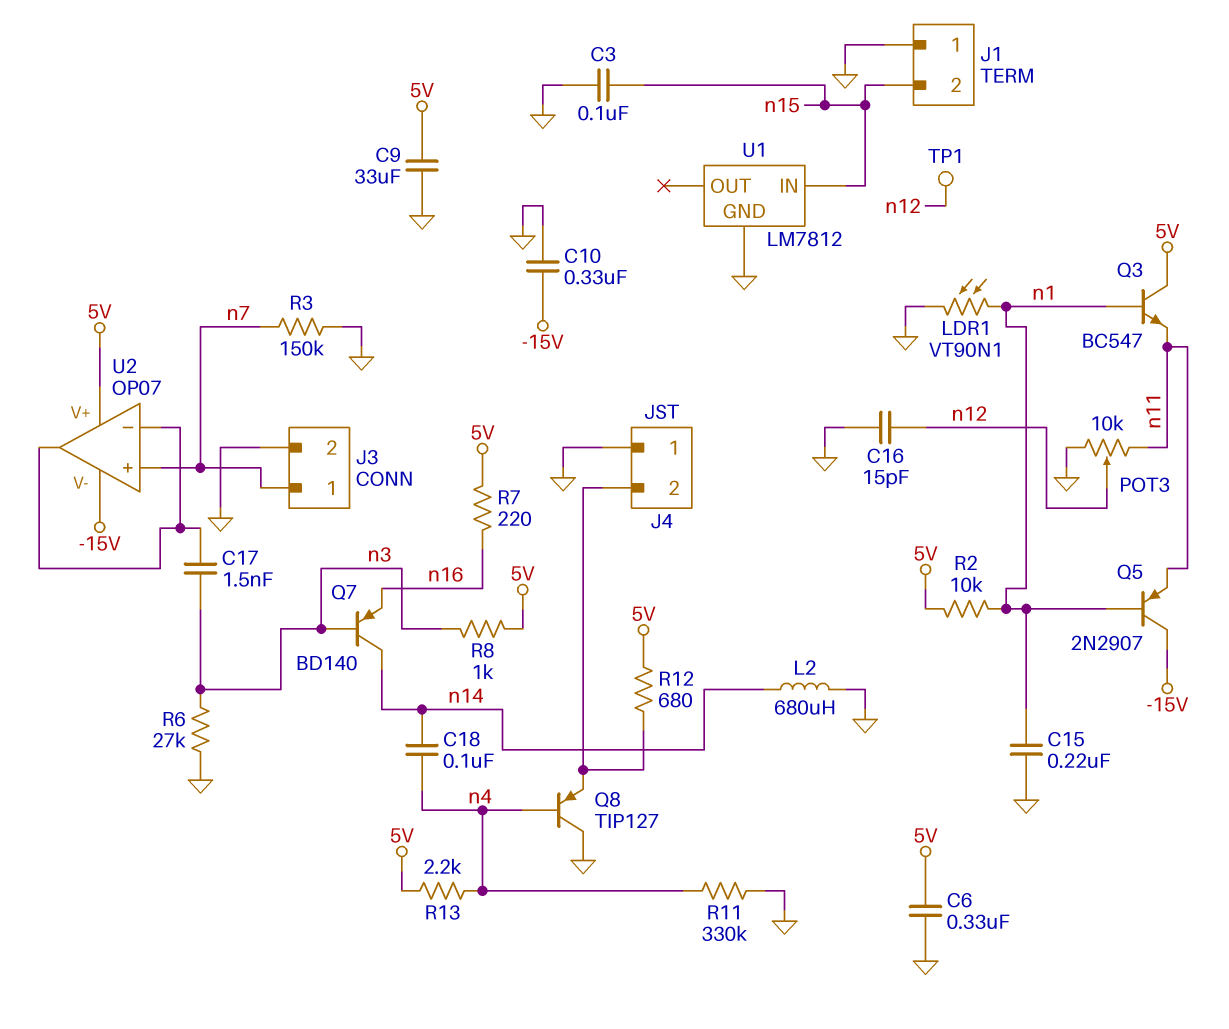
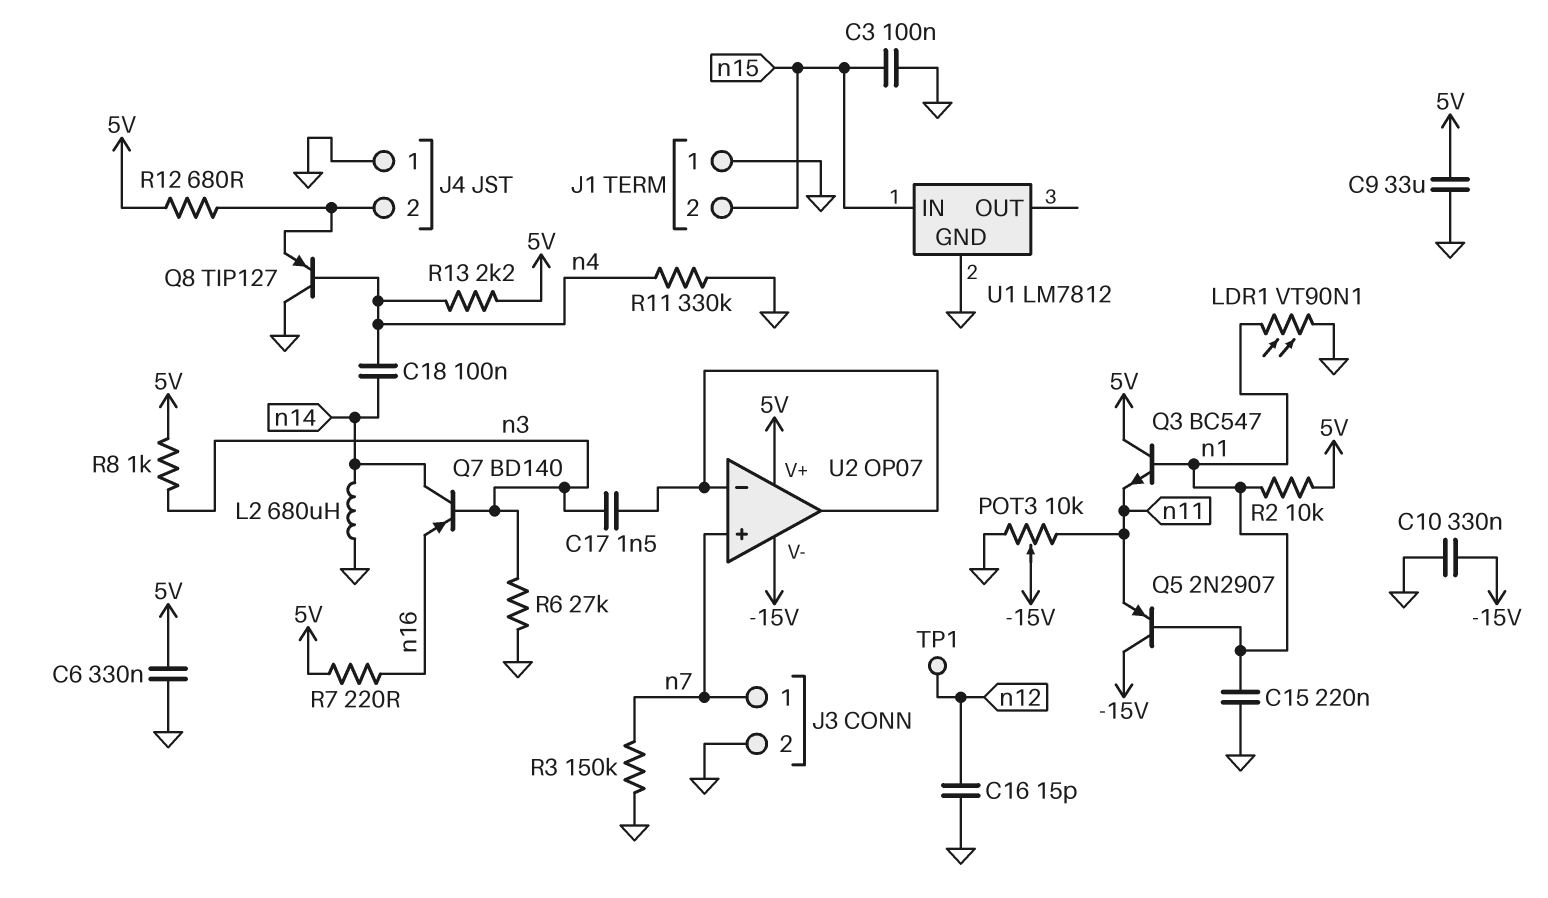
POT3: 10k (GND, n11, wiper n12) -> 10k (GND, n11, wiper -15V)

